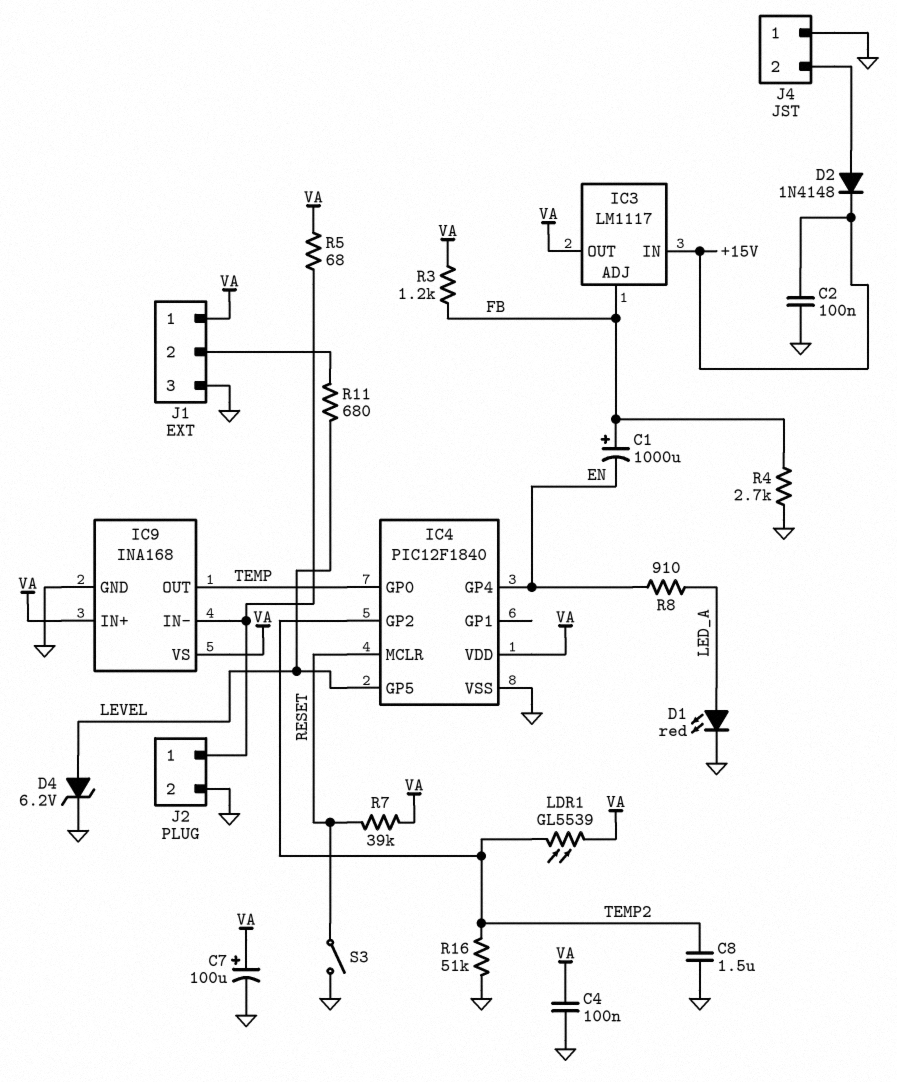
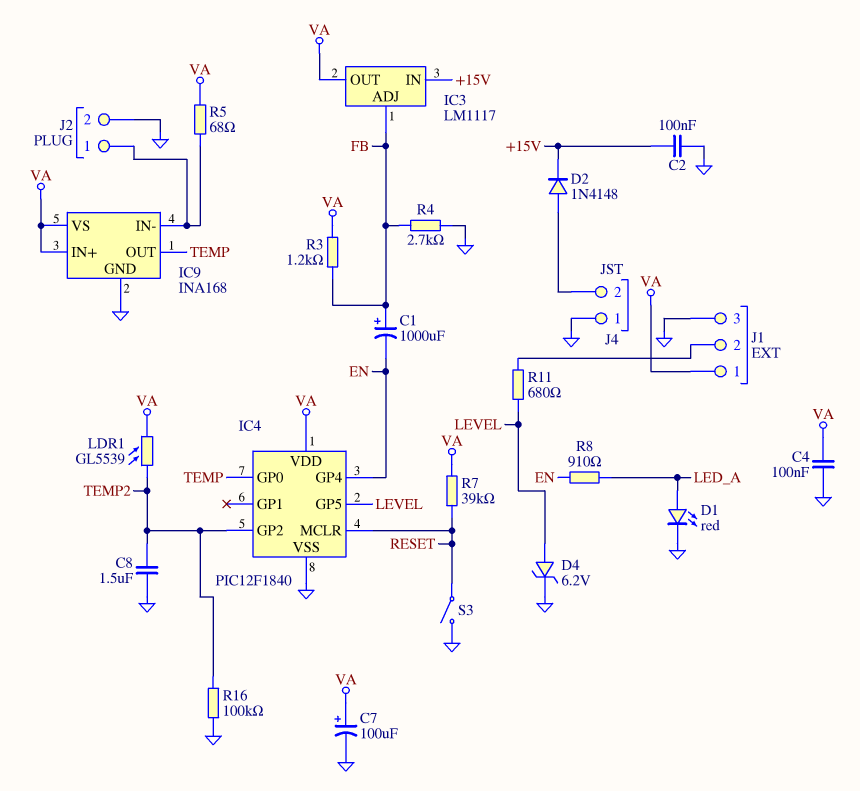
R16: 51k (GND, TEMP2) -> 100k (GND, TEMP2)

